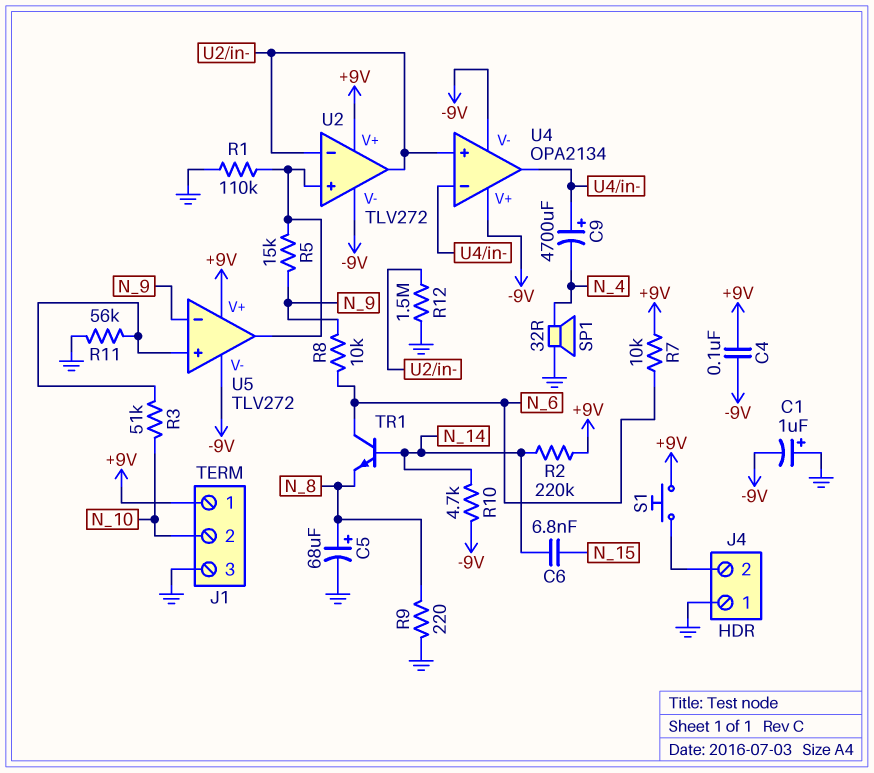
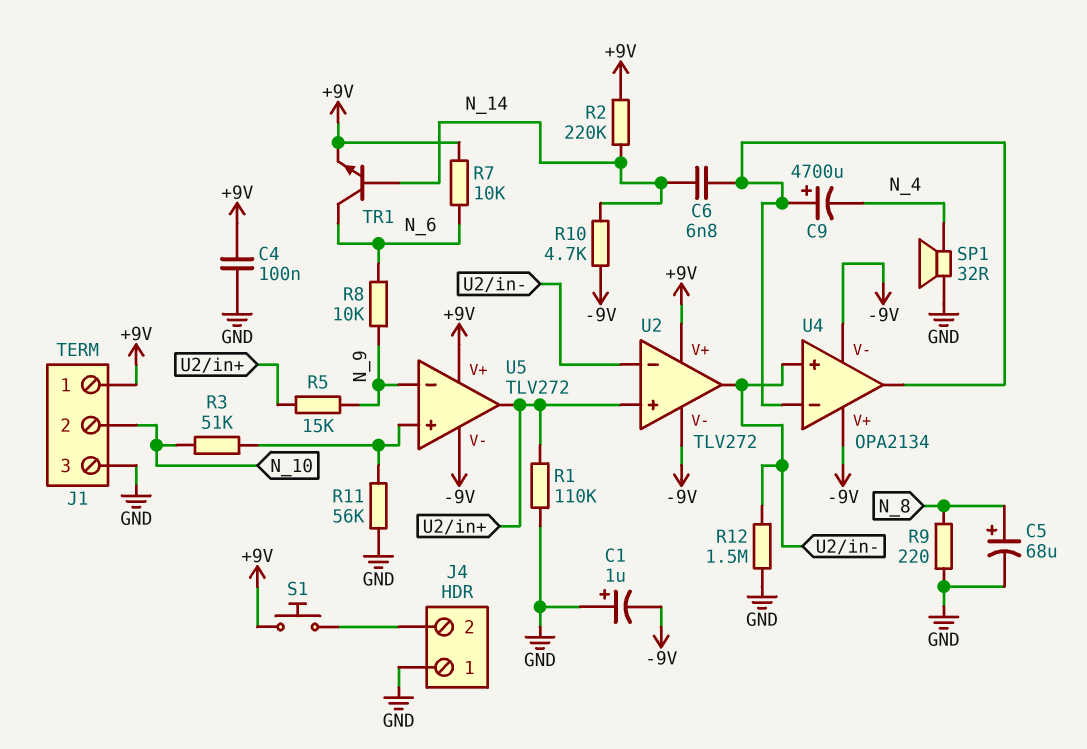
C4: 100nF (+9V, -9V) -> 100nF (+9V, GND)
C6: 6.8nF (N_14, N_15) -> 6.8nF (N_14, U4/in-)
TR1: NPN (B N_14, C N_6, E N_8) -> NPN (B N_14, C N_6, E +9V)

